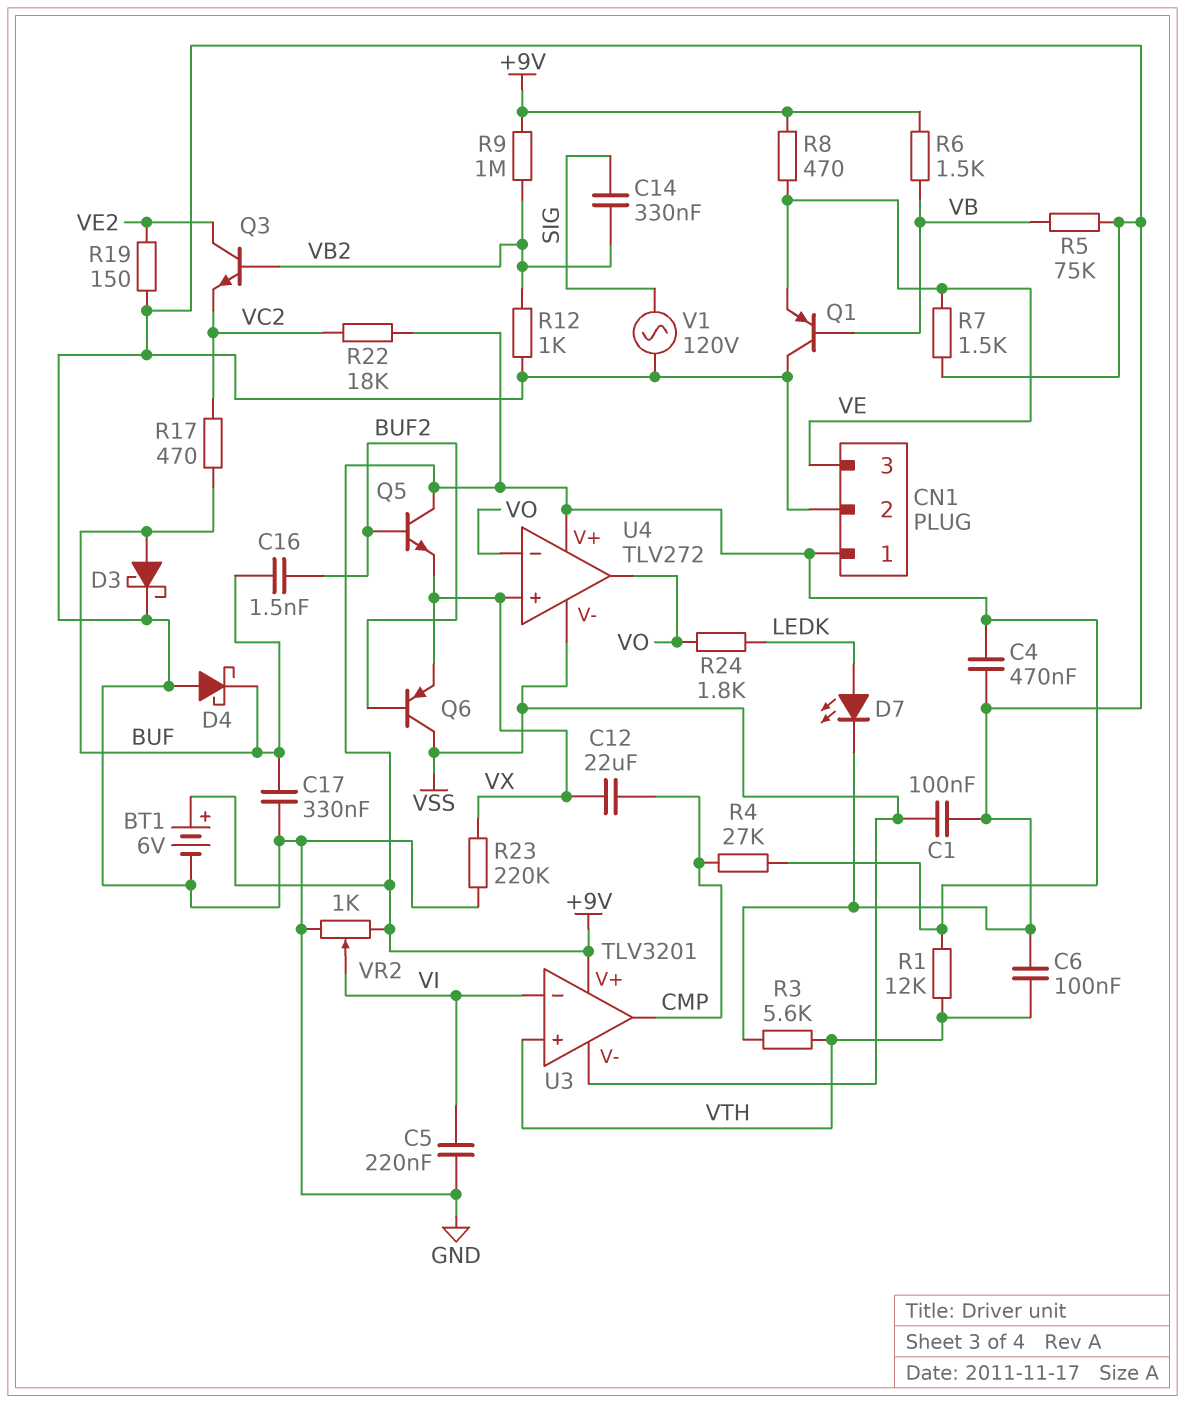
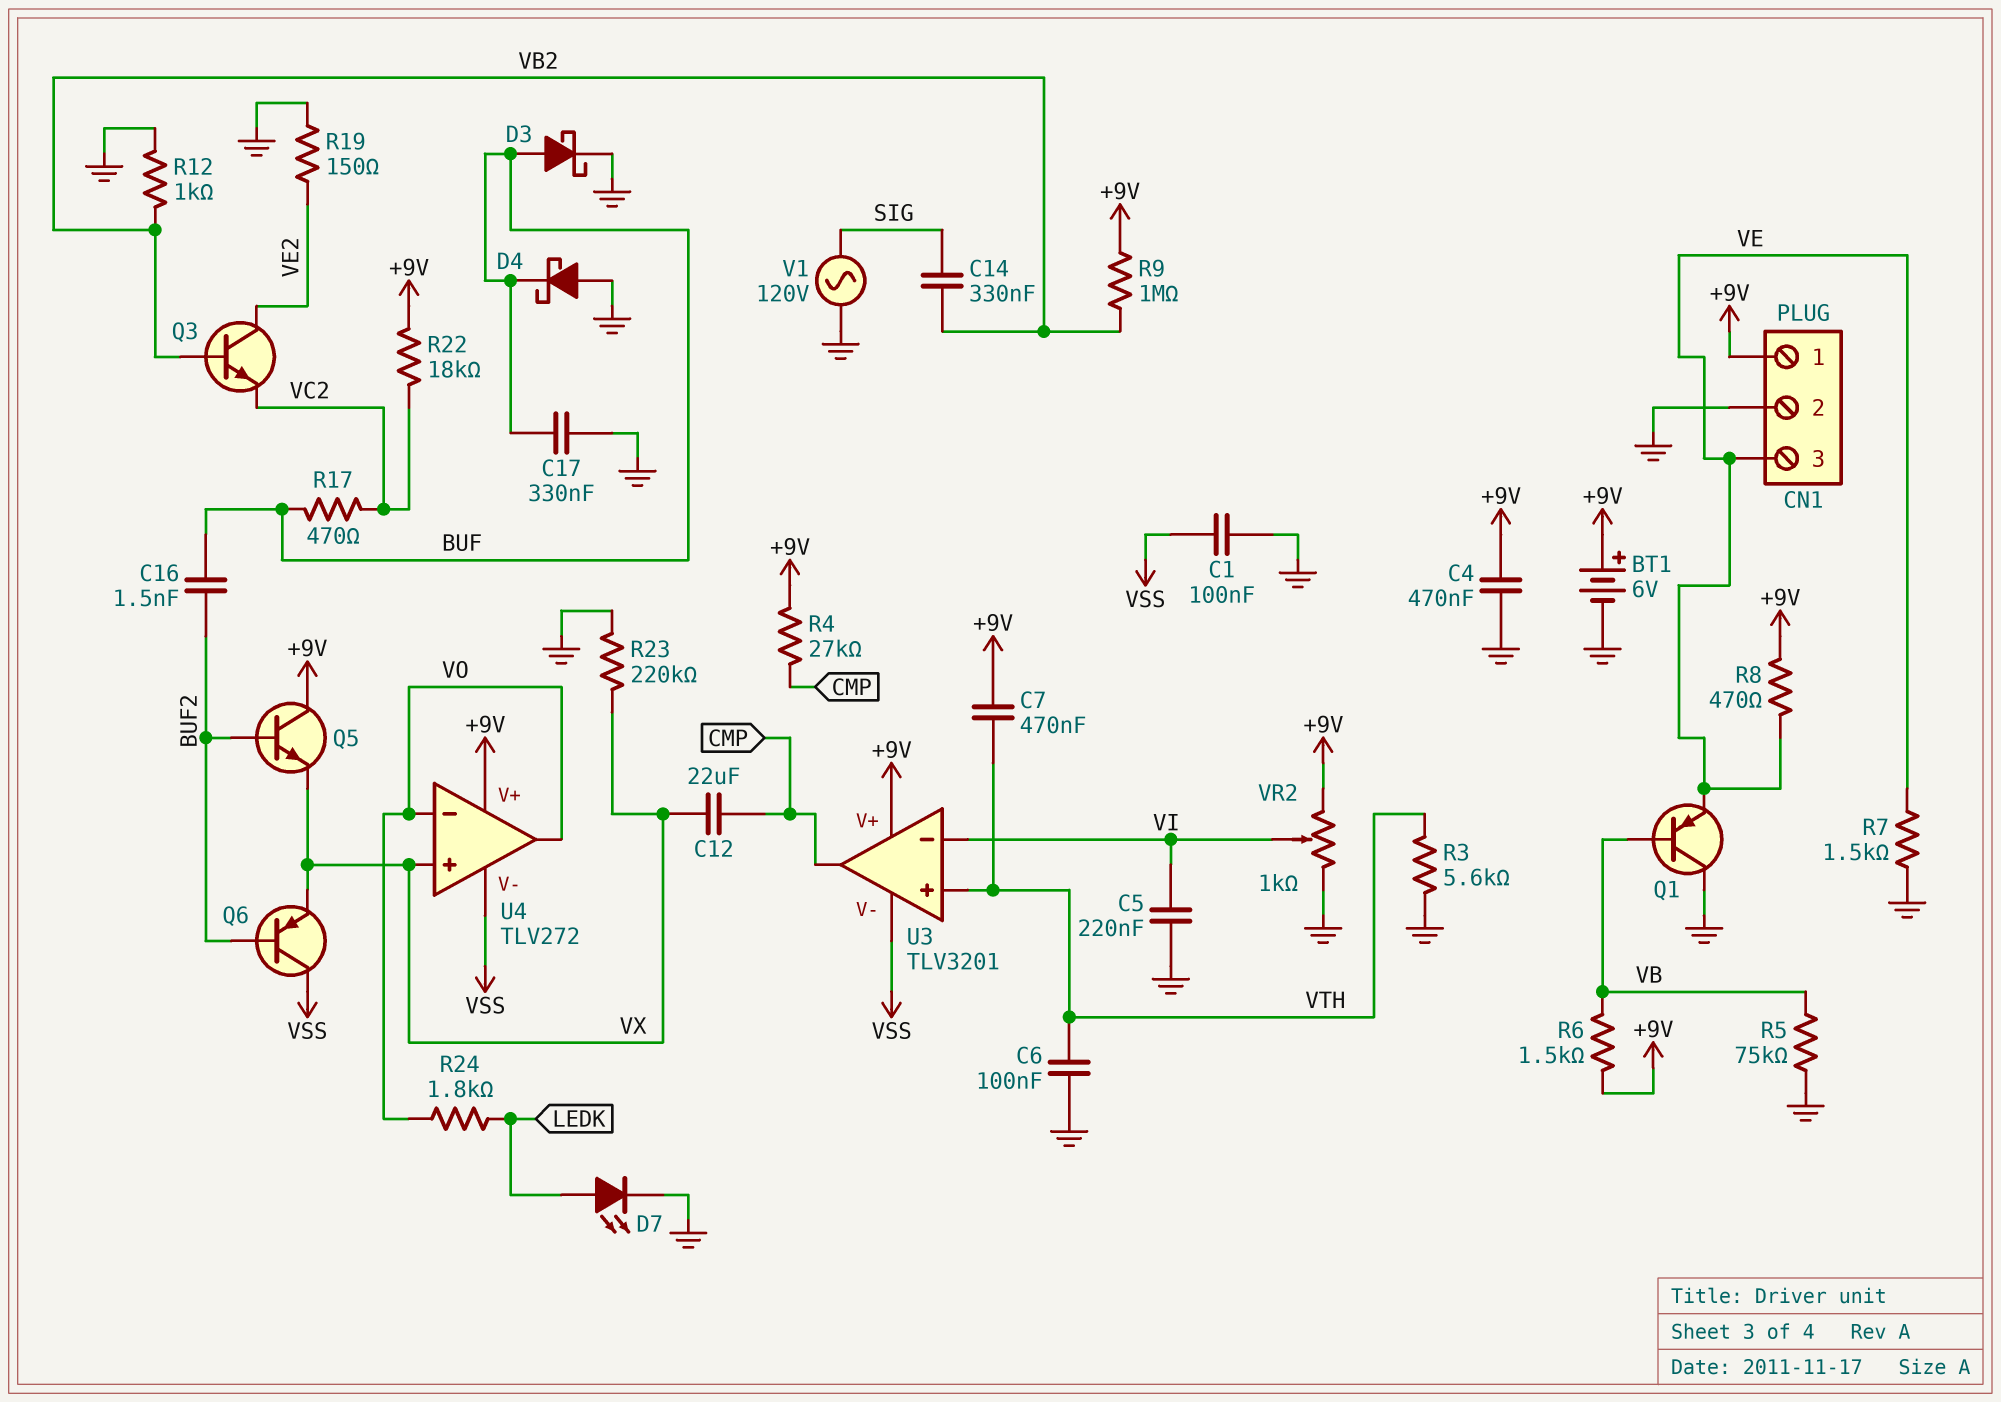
C7: none -> 470nF (+9V, VTH)
R1: 12k (+9V, VTH) -> none

